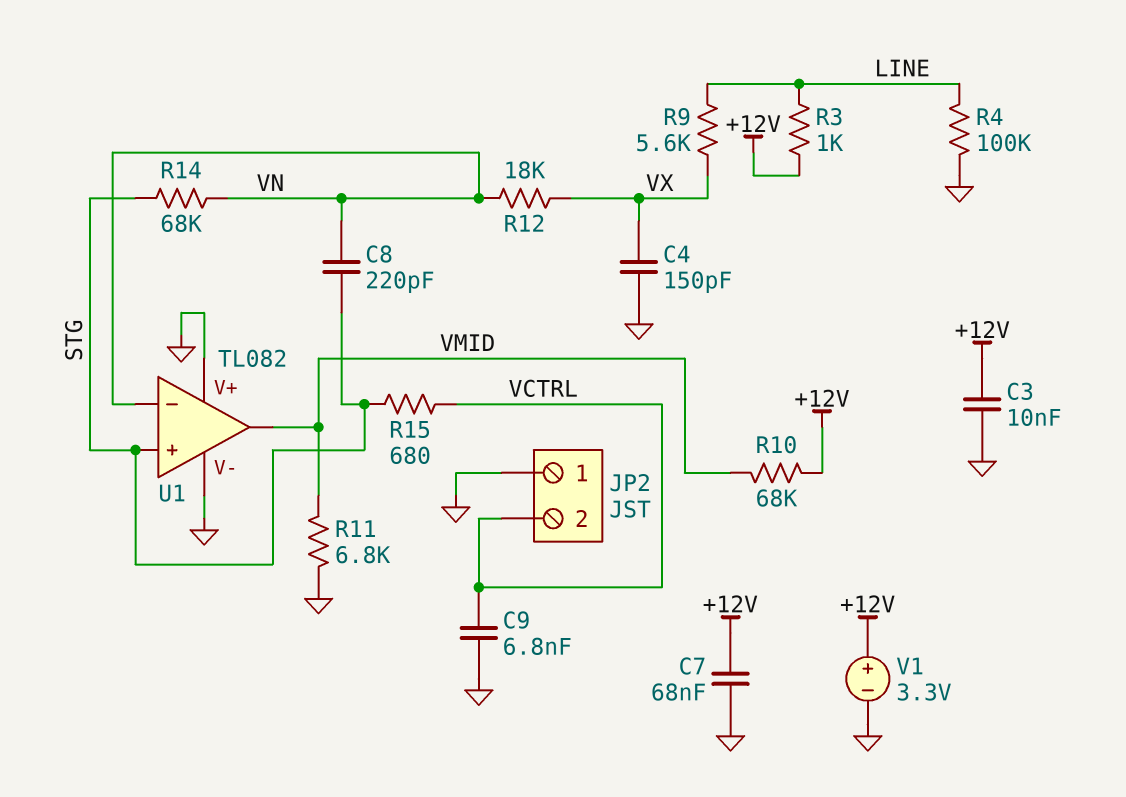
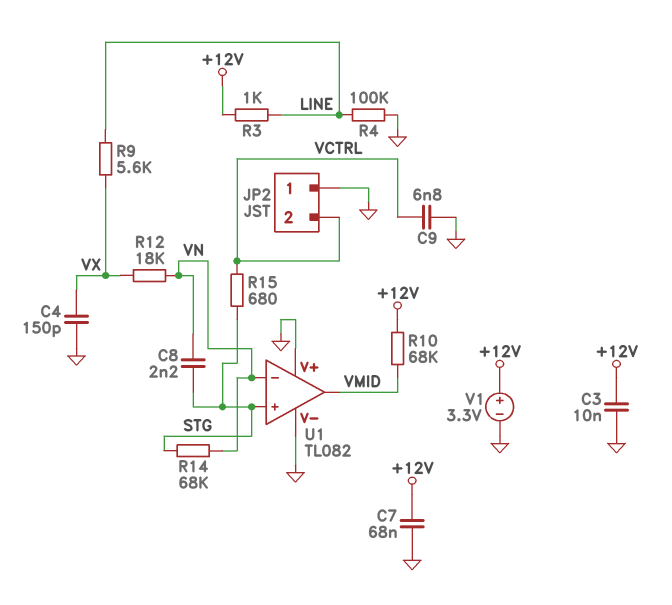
C8: 220pF (STG, VN) -> 2.2nF (STG, VN)
R11: 6.8k (GND, VMID) -> none

